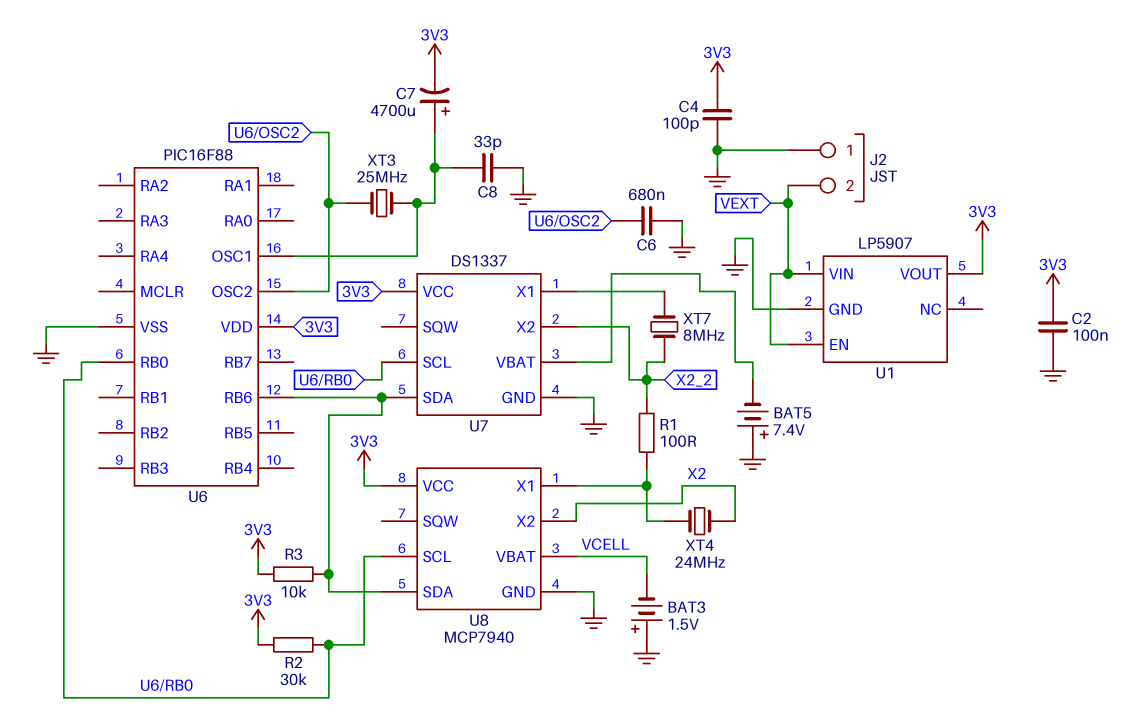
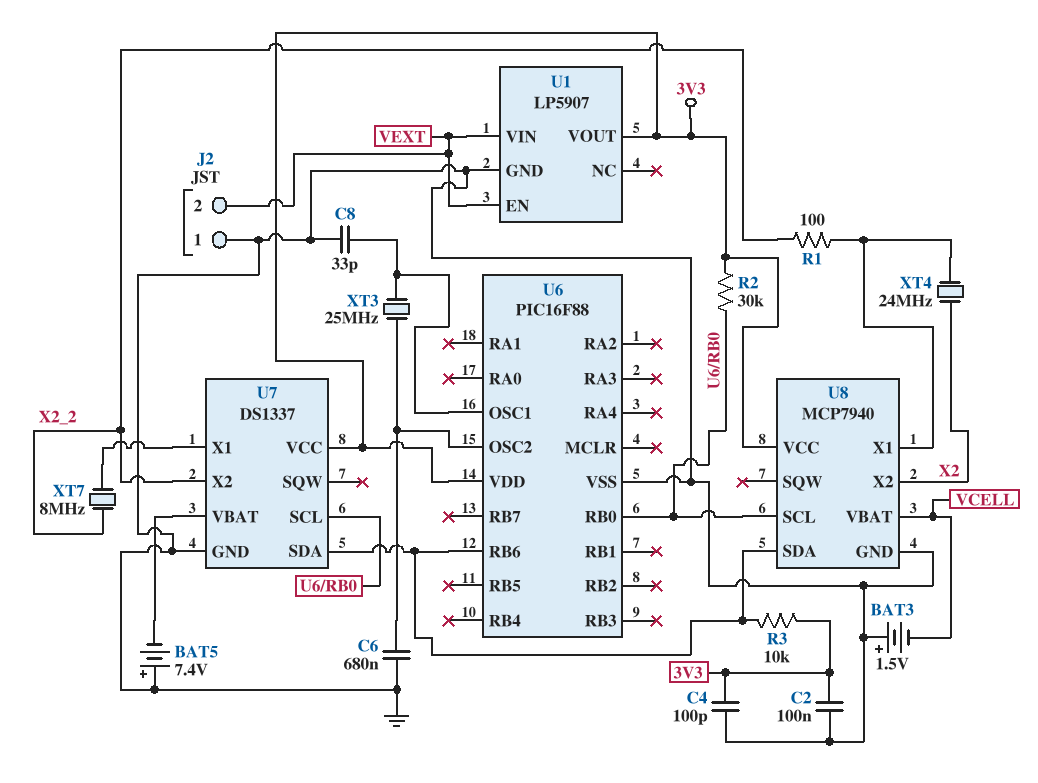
C7: 4700uF (plus U6/OSC1, minus 3V3) -> none

